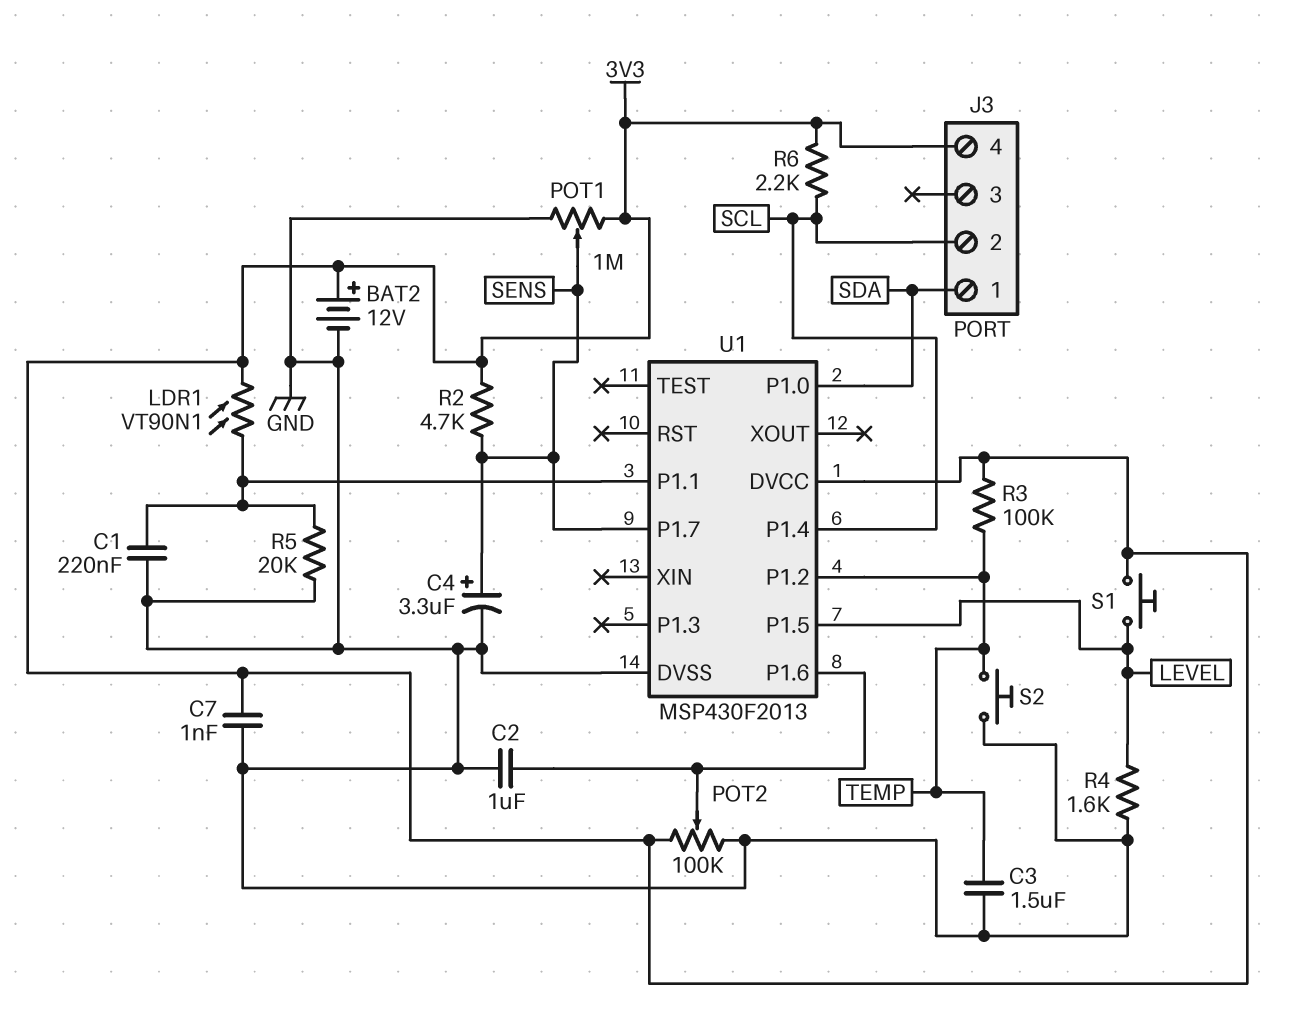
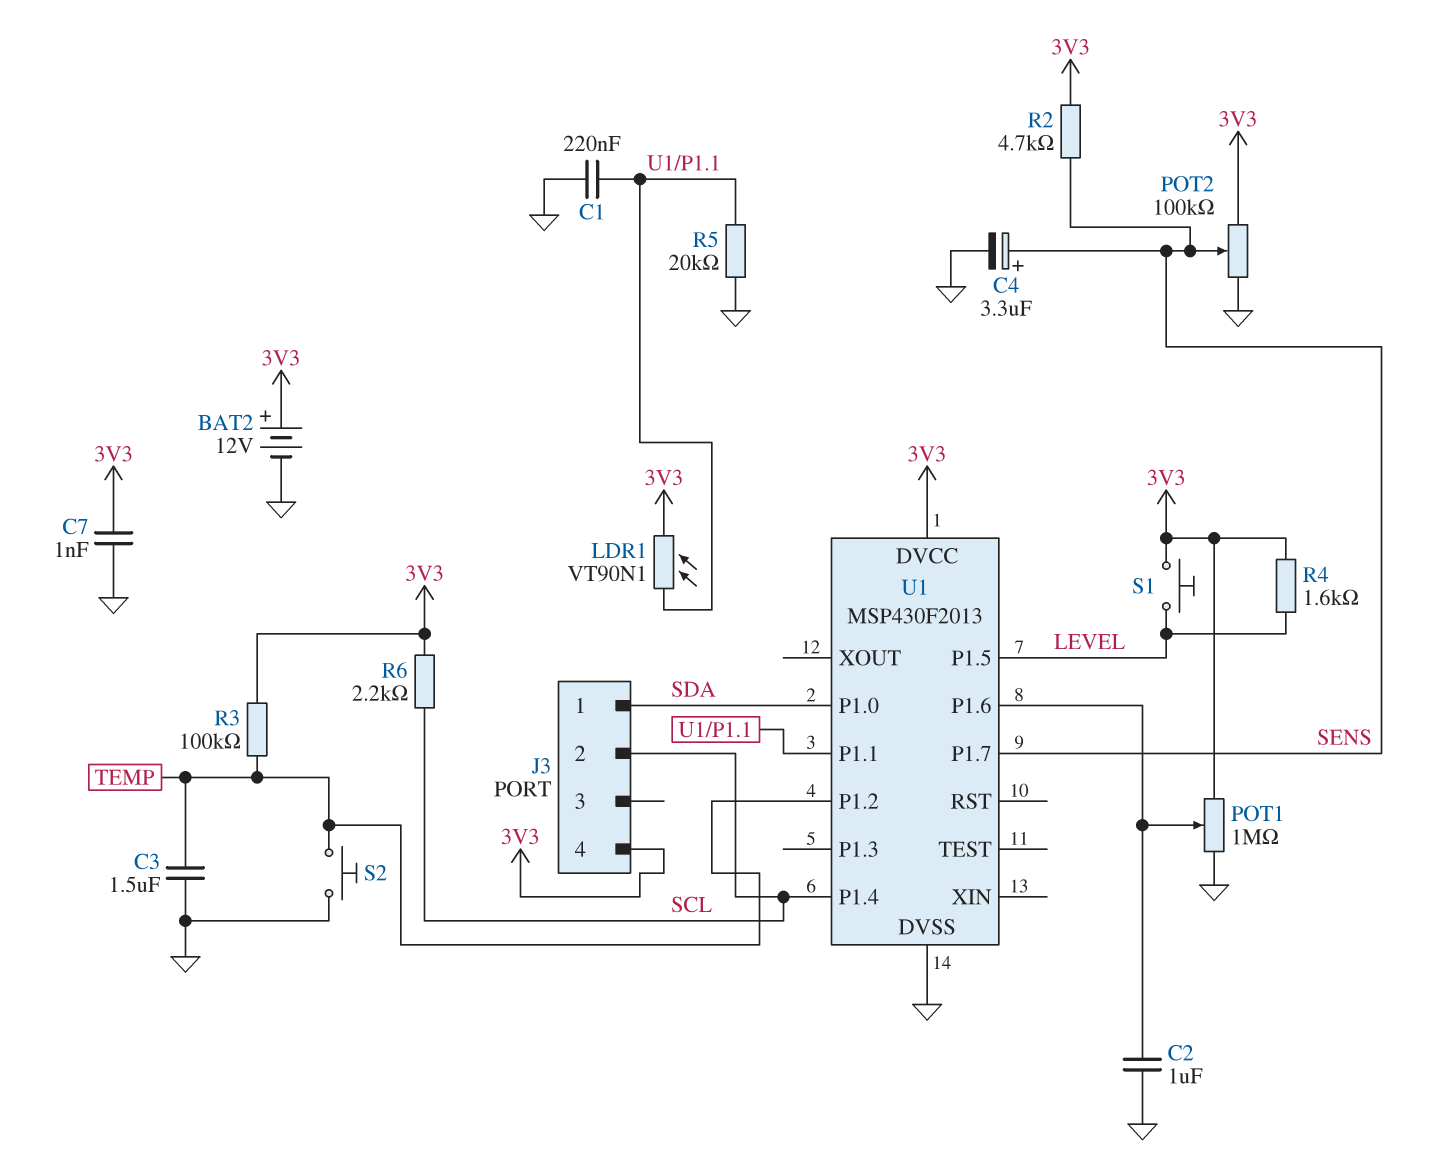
POT1: 1M (3V3, GND, wiper SENS) -> 1M (3V3, GND, wiper U1/P1.6)
POT2: 100k (3V3, GND, wiper U1/P1.6) -> 100k (3V3, GND, wiper SENS)
R4: 1.6k (GND, LEVEL) -> 1.6k (3V3, LEVEL)

